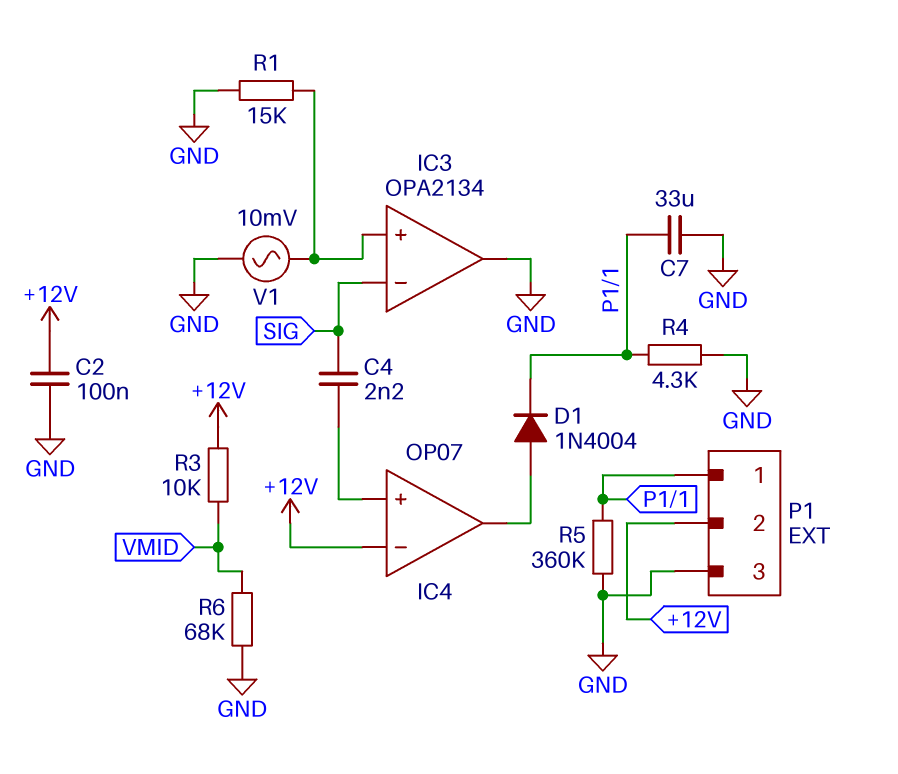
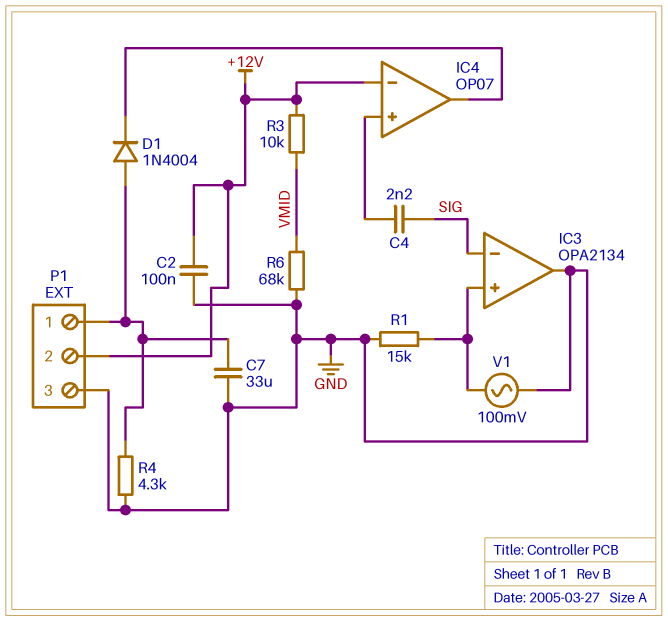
D1: diode 1N4004 (A IC4/out, K P1/1) -> diode 1N4004 (A P1/1, K IC4/out)
R5: 360k (GND, P1/1) -> none
V1: AC 10mV (GND, IC3/in+) -> AC 100mV (GND, IC3/in+)

